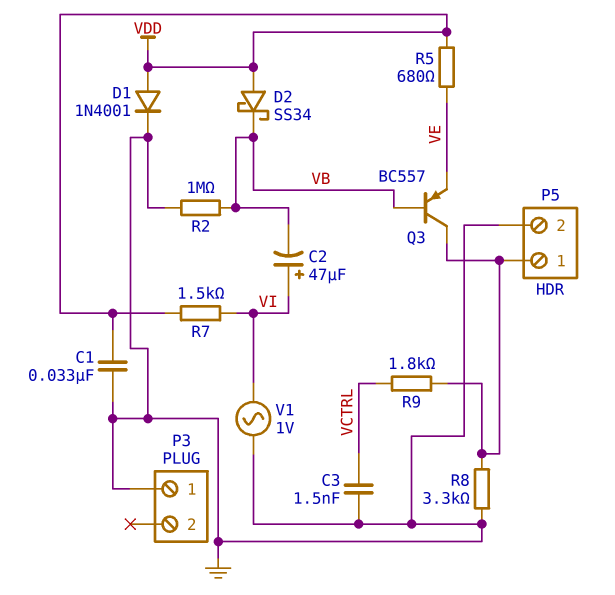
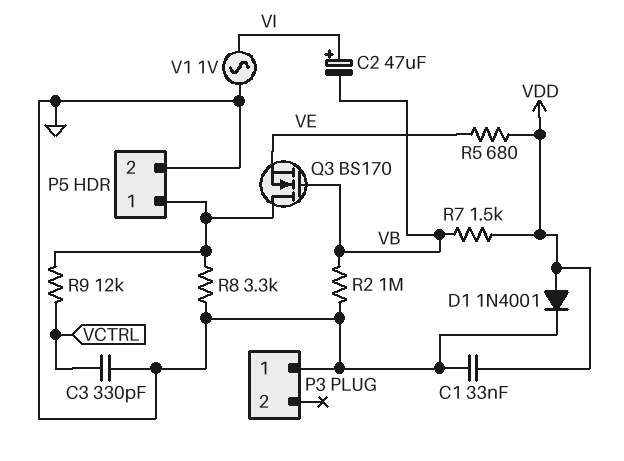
C3: 1.5nF (GND, VCTRL) -> 330pF (GND, VCTRL)
D2: schottky SS34 (A VDD, K VB) -> none
Q3: PNP BC557 (B VB, C P5/1, E VE) -> NMOS BS170 (G VB, D P5/1, S VE)
R7: 1.5k (VDD, VI) -> 1.5k (VB, VDD)
R9: 1.8k (P5/1, VCTRL) -> 12k (P5/1, VCTRL)

